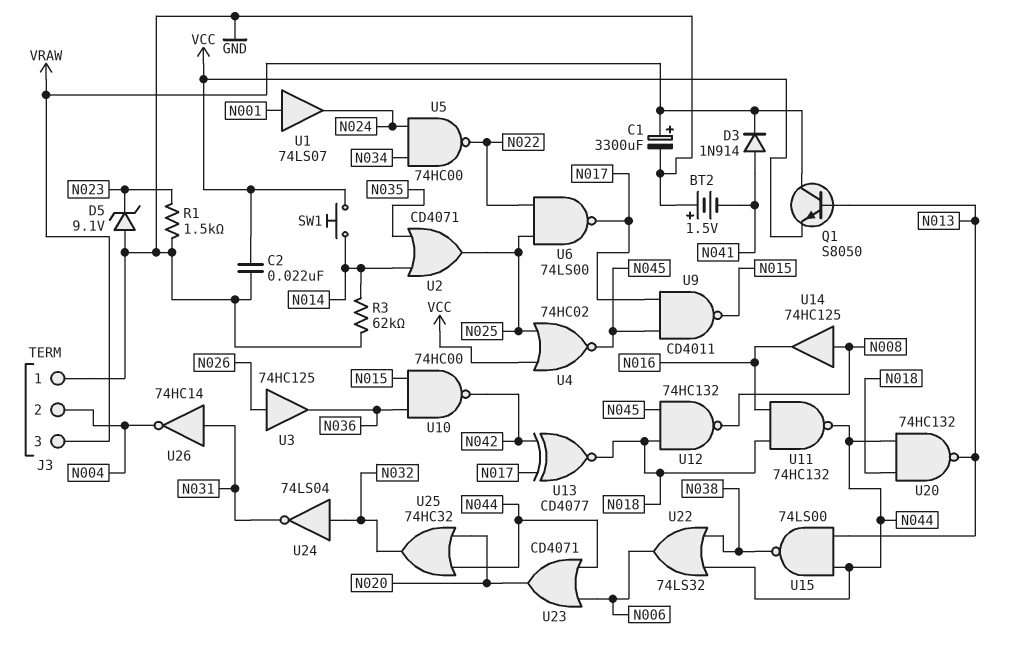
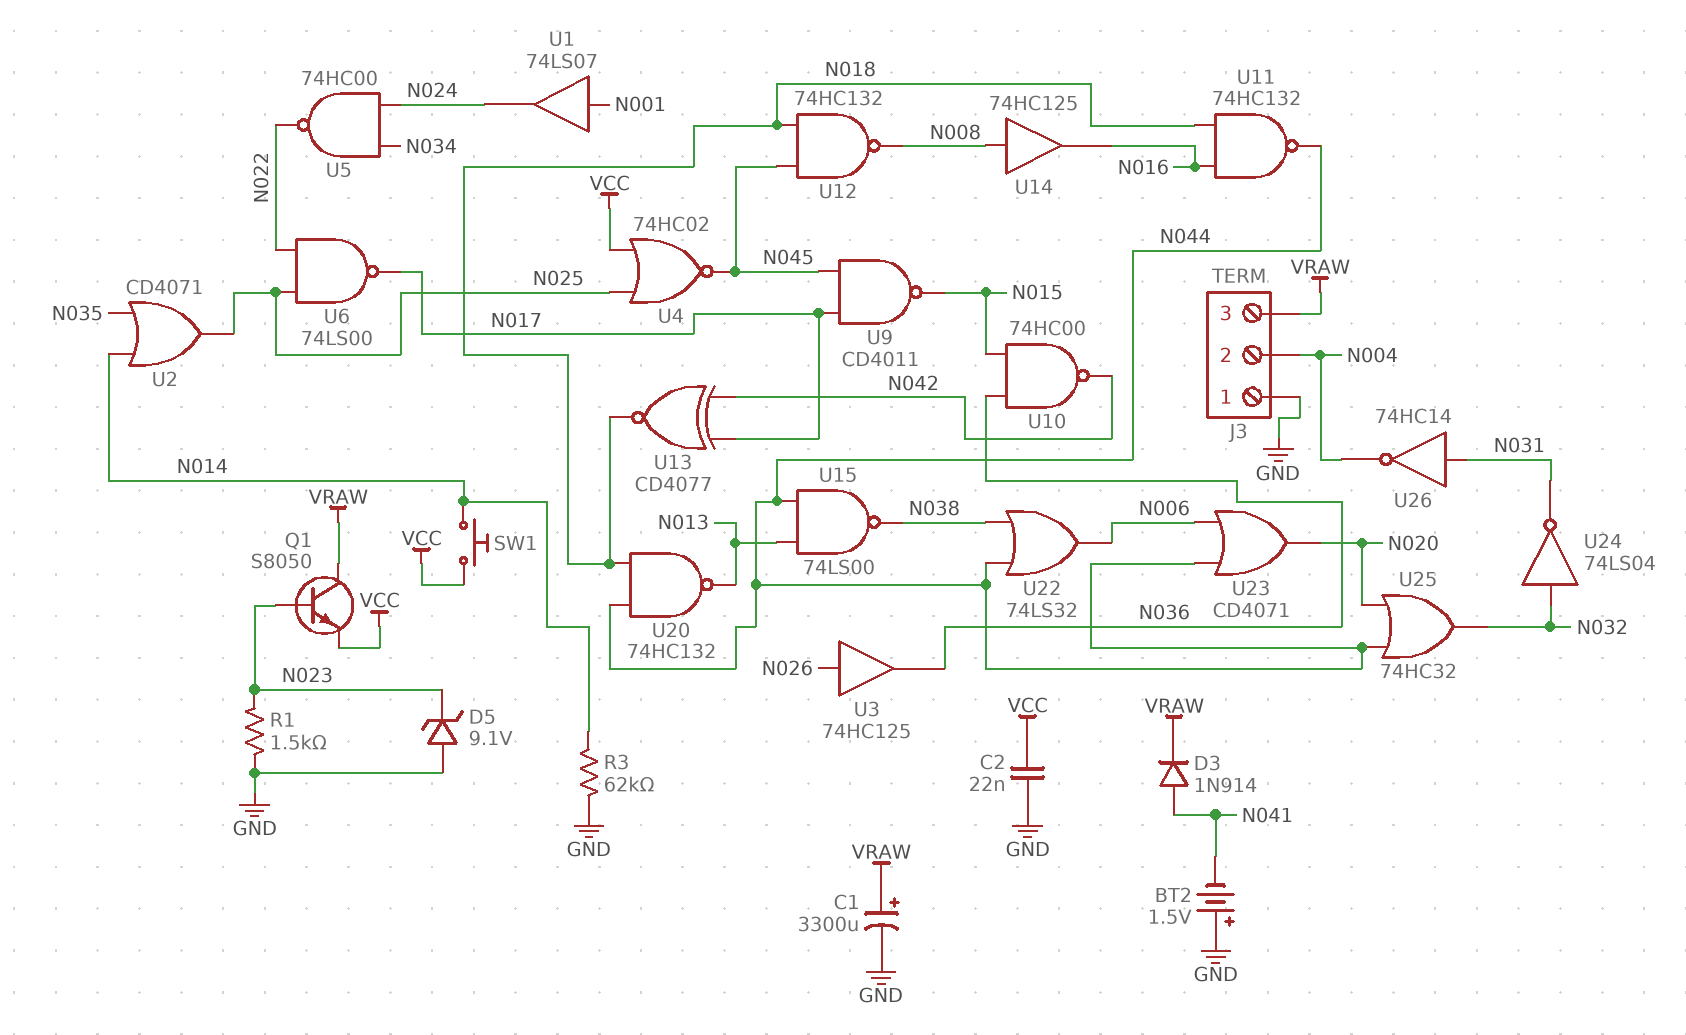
Q1: NPN S8050 (B N013, C VRAW, E VCC) -> NPN S8050 (B N023, C VRAW, E VCC)

